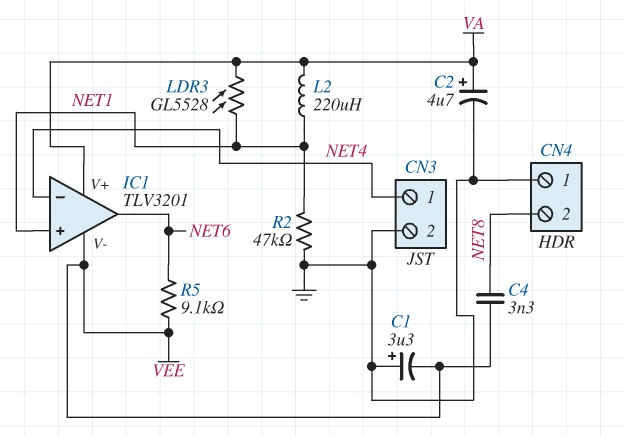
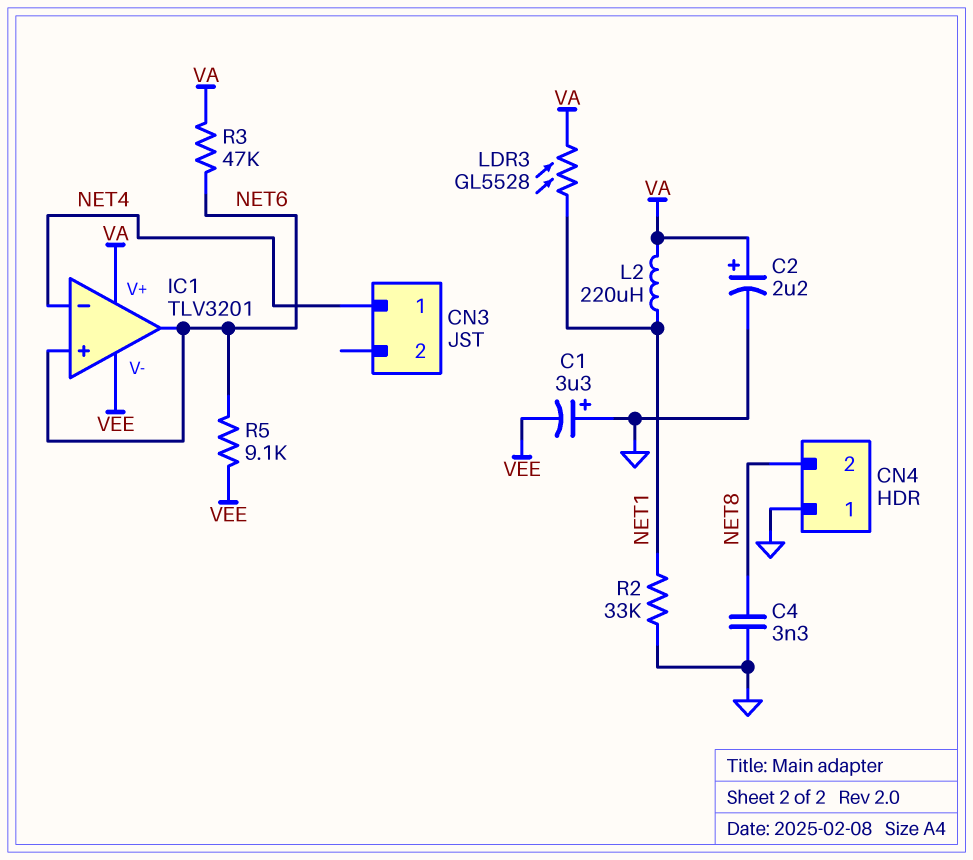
C2: 4.7uF (plus VA, minus GND) -> 2.2uF (plus VA, minus GND)
C4: 3.3nF (NET8, VEE) -> 3.3nF (GND, NET8)
CN3 pin 2: GND -> none
IC1 pin in+: NET1 -> NET6
R2: 47k (GND, NET1) -> 33k (GND, NET1)
R3: none -> 47k (NET6, VA)

